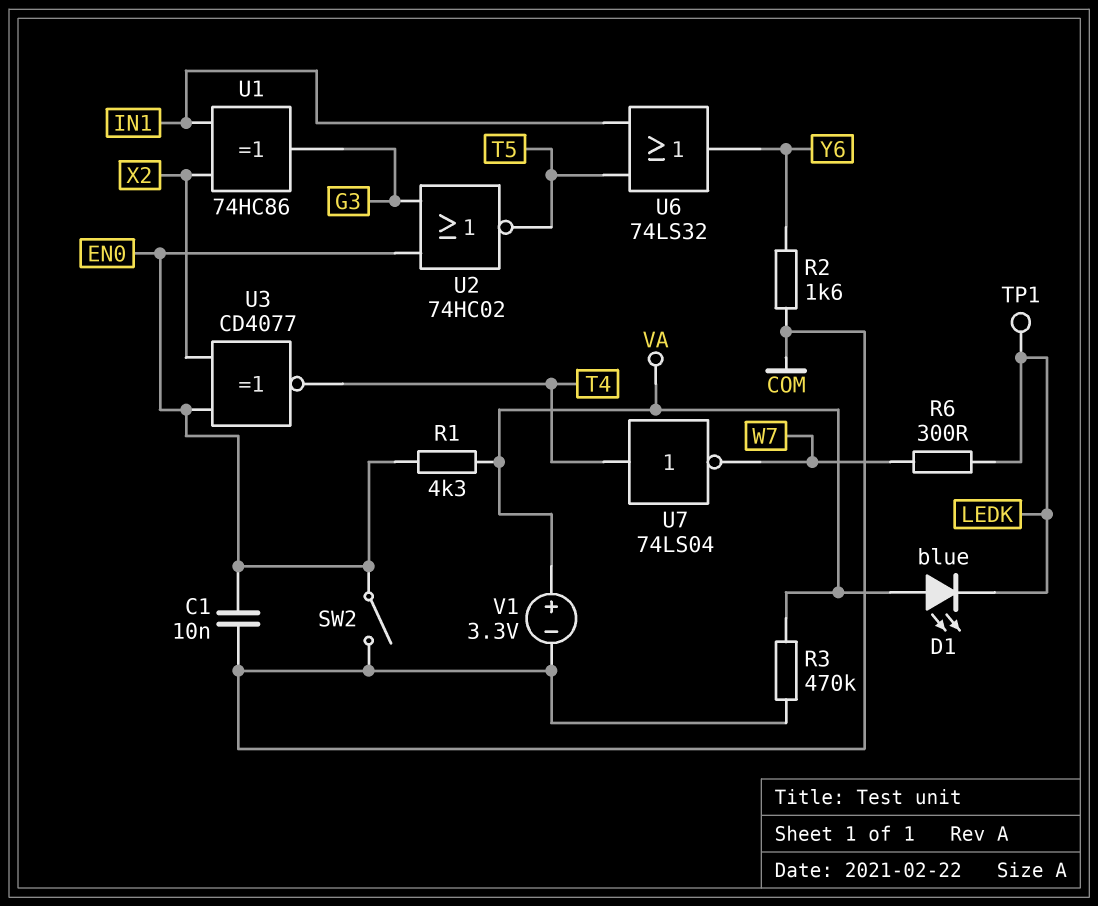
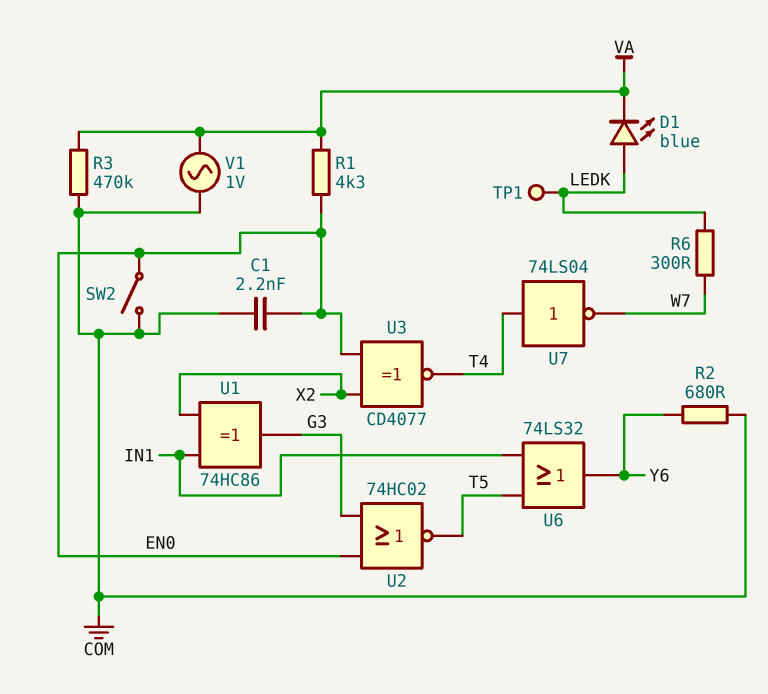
C1: 10nF (COM, EN0) -> 2.2nF (COM, EN0)
D1: LED blue (A VA, K LEDK) -> LED blue (A LEDK, K VA)
R2: 1.6k (COM, Y6) -> 680 (COM, Y6)
V1: 3.3V (plus VA, minus COM) -> AC 1V (COM, VA)

